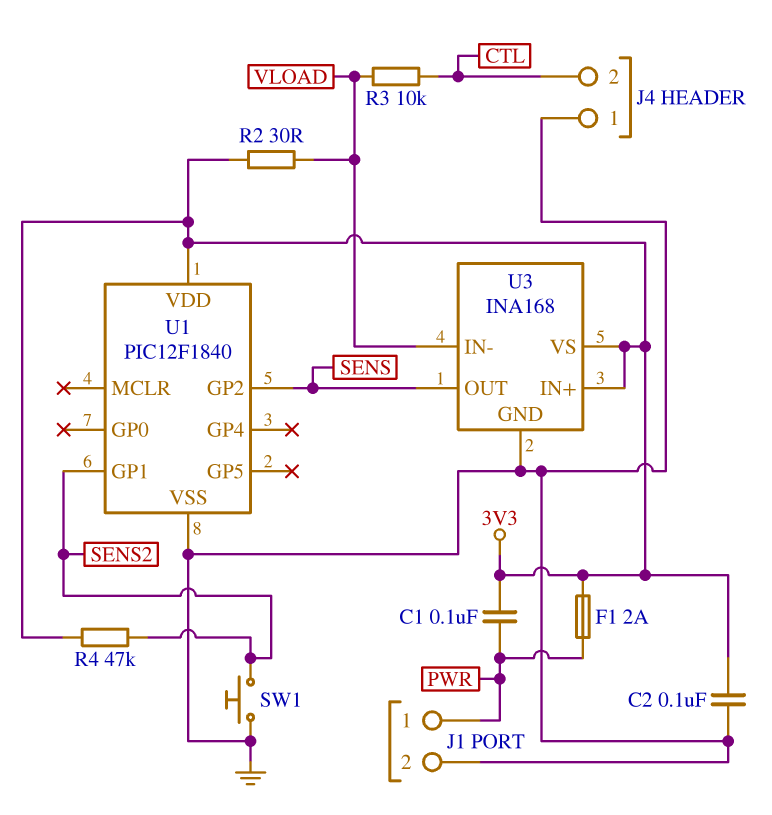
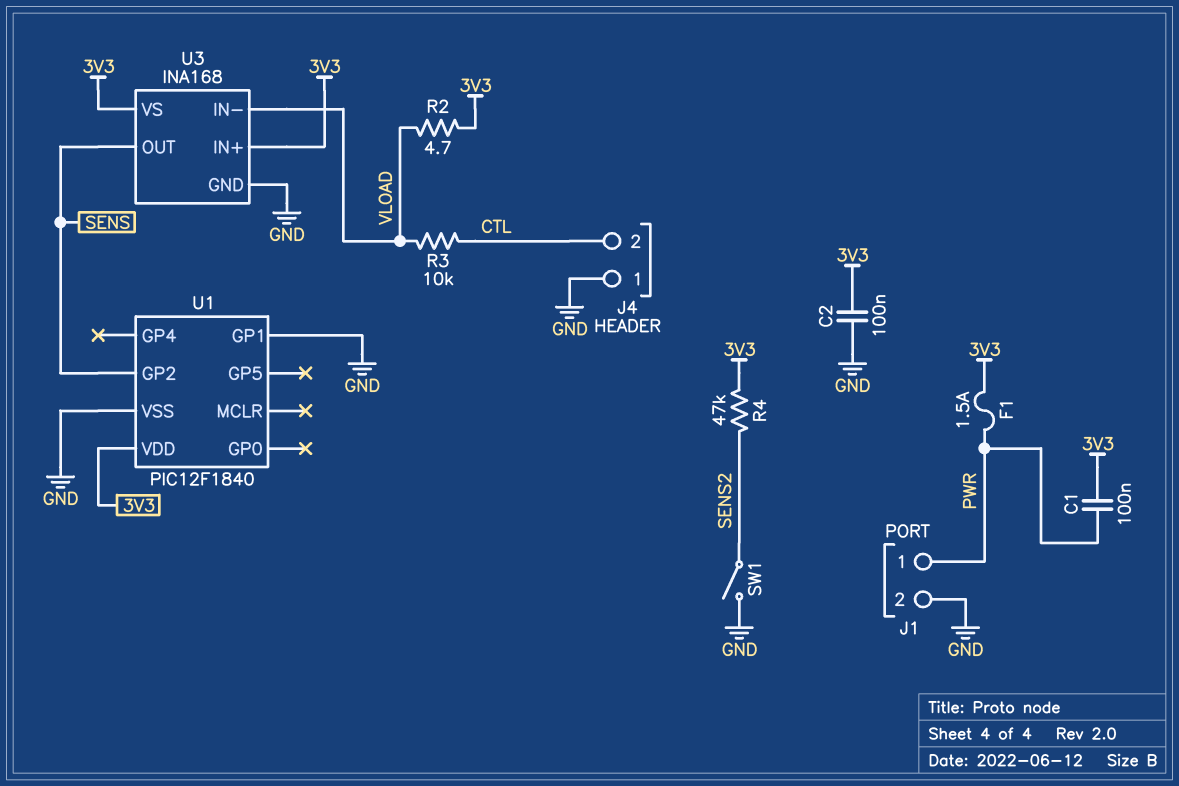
F1: 2A (3V3, PWR) -> 1.5A (3V3, PWR)
R2: 30 (3V3, VLOAD) -> 4.7 (3V3, VLOAD)
SW1: button (GND, SENS2) -> switch (GND, SENS2)
U1 pin GP1: SENS2 -> GND

